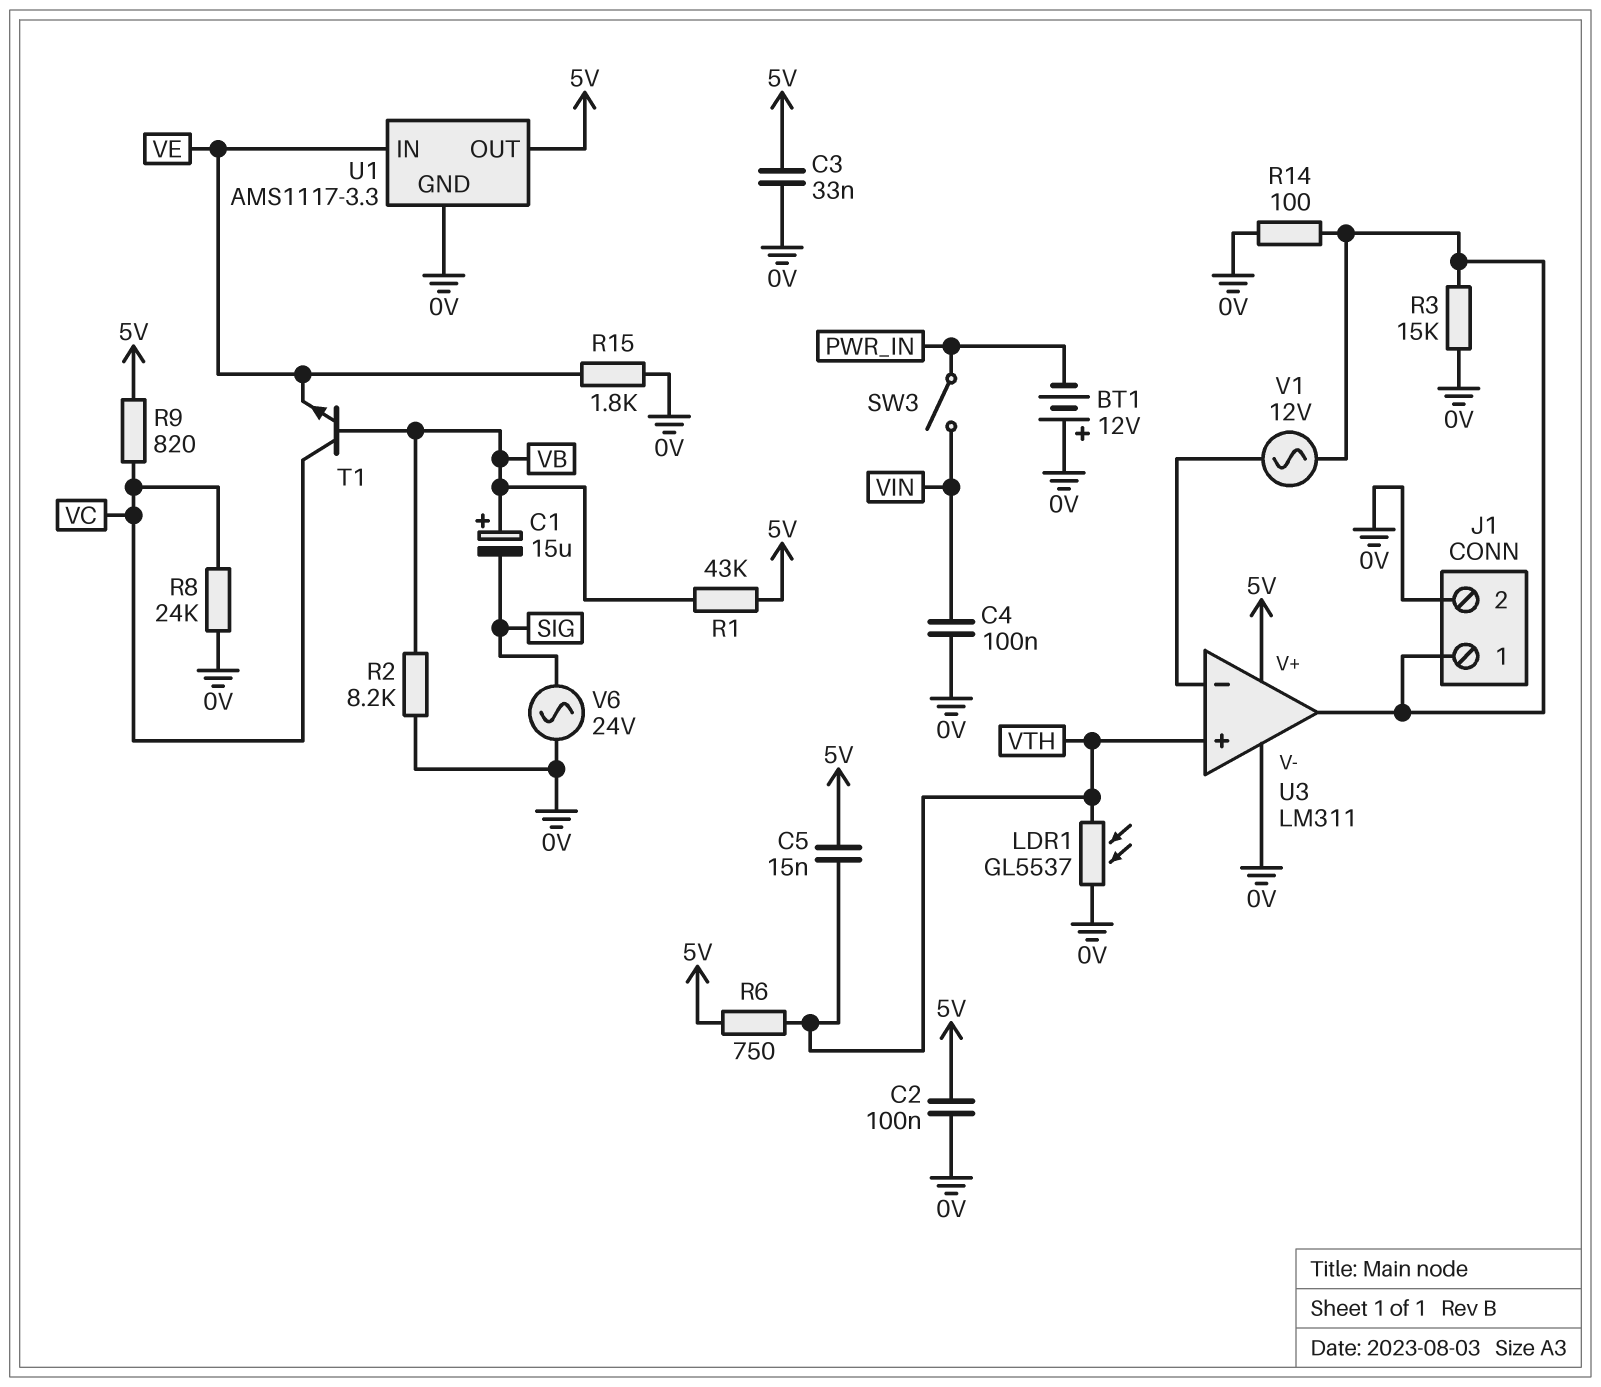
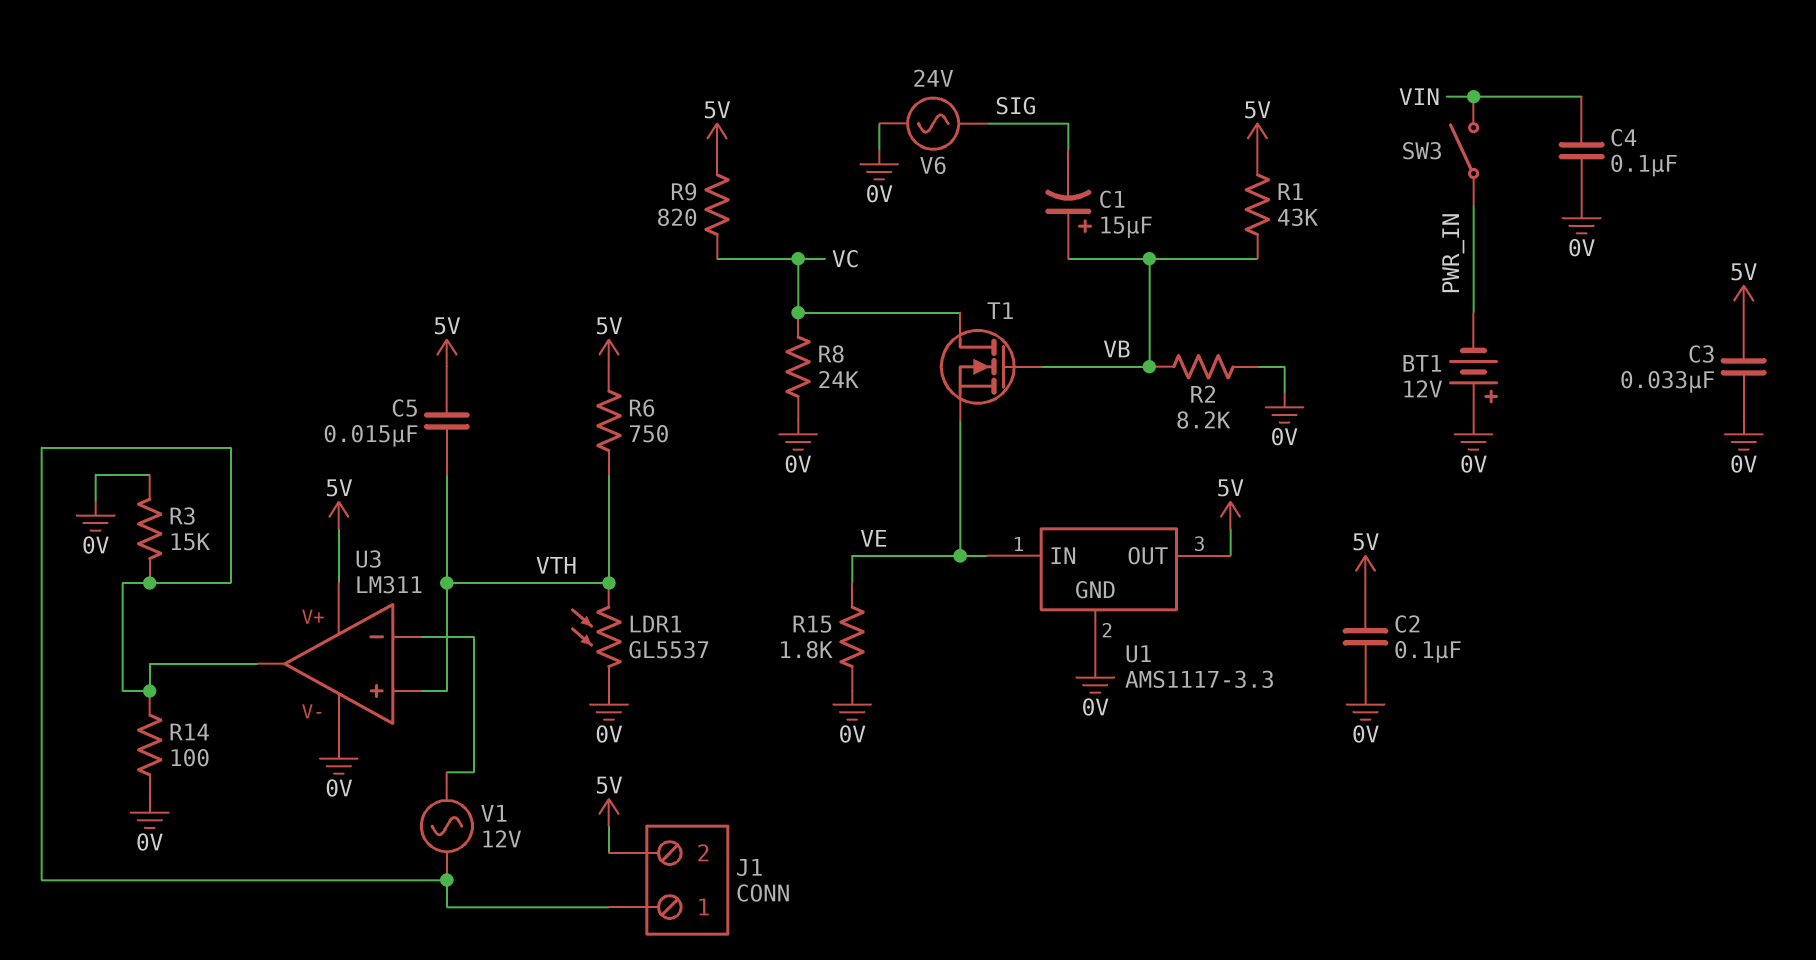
J1 pin 2: 0V -> 5V
T1: NPN (B VB, C VC, E VE) -> NMOS (G VB, D VC, S VE)

